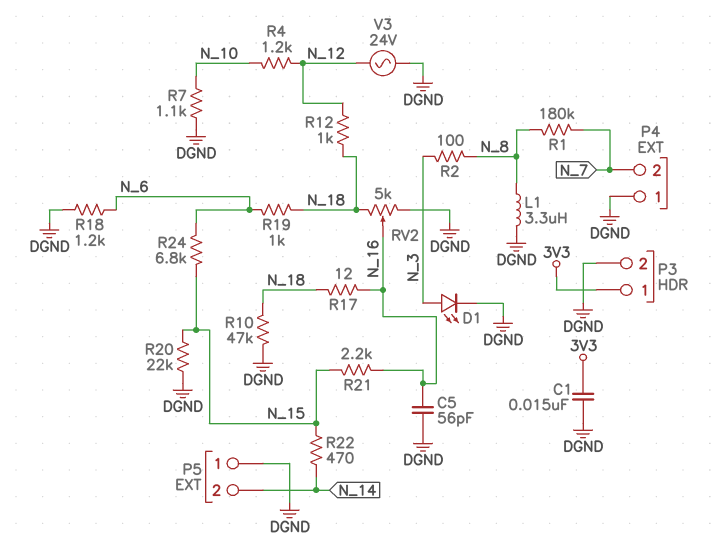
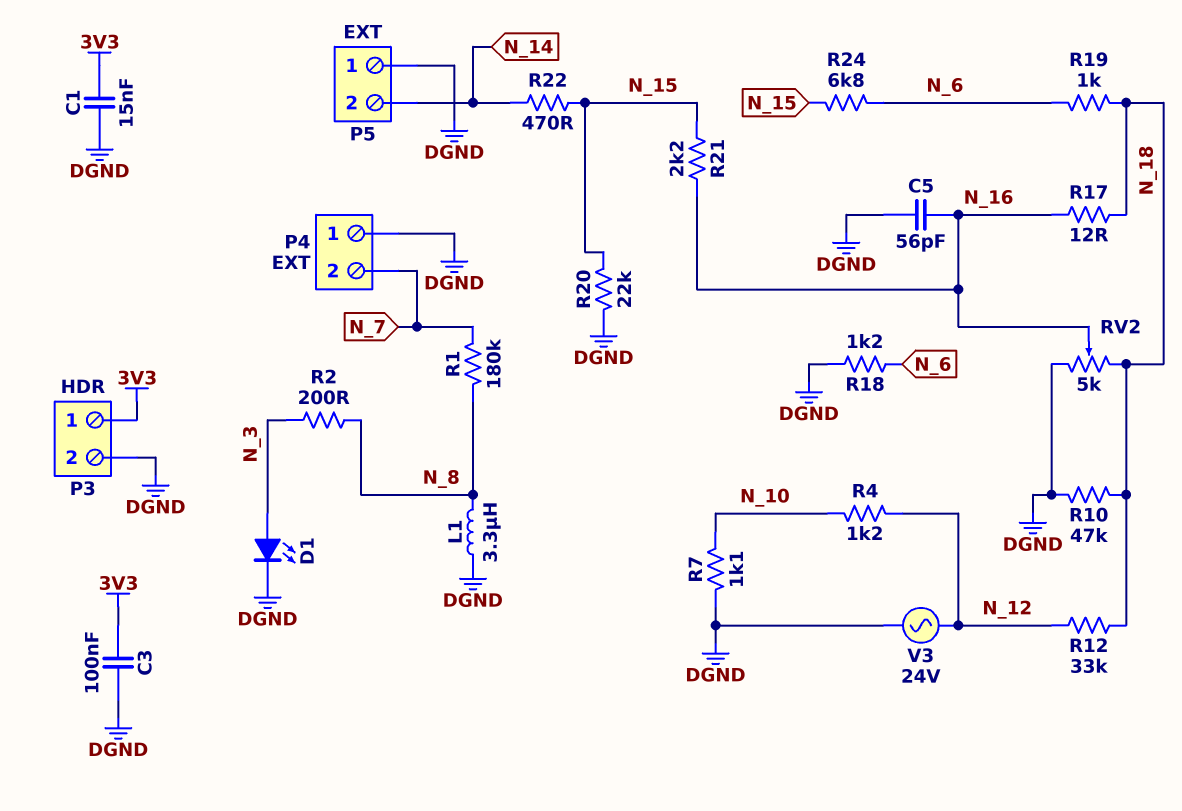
C3: none -> 100nF (3V3, DGND)
R2: 100 (N_3, N_8) -> 200 (N_3, N_8)
R12: 1k (N_12, N_18) -> 33k (N_12, N_18)

